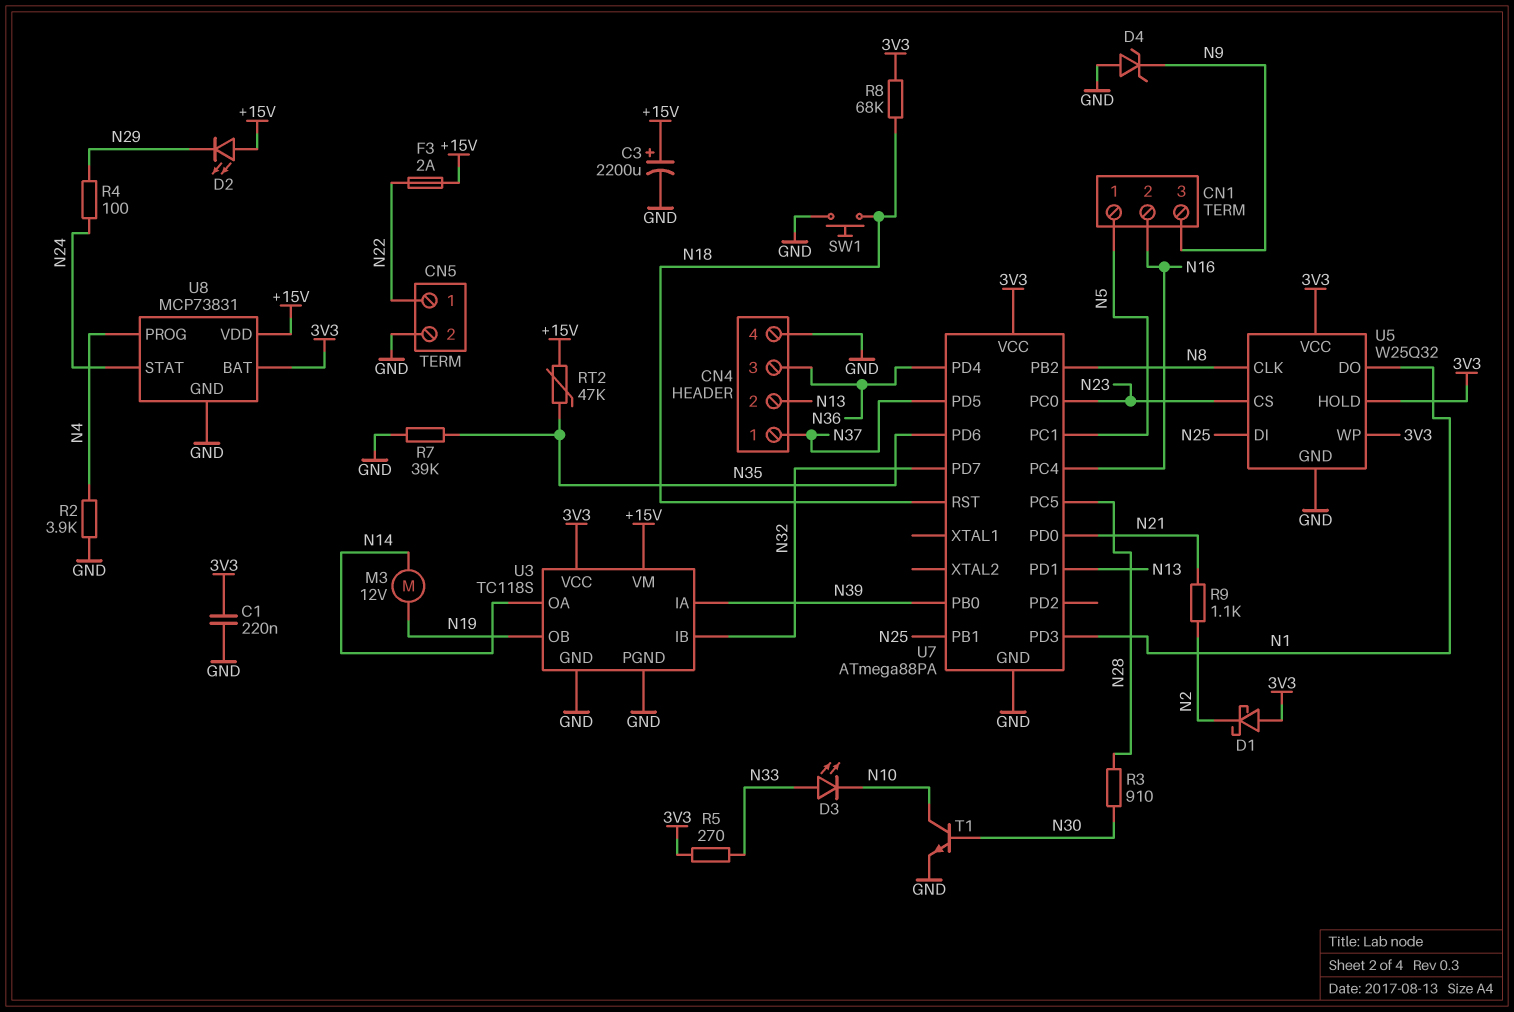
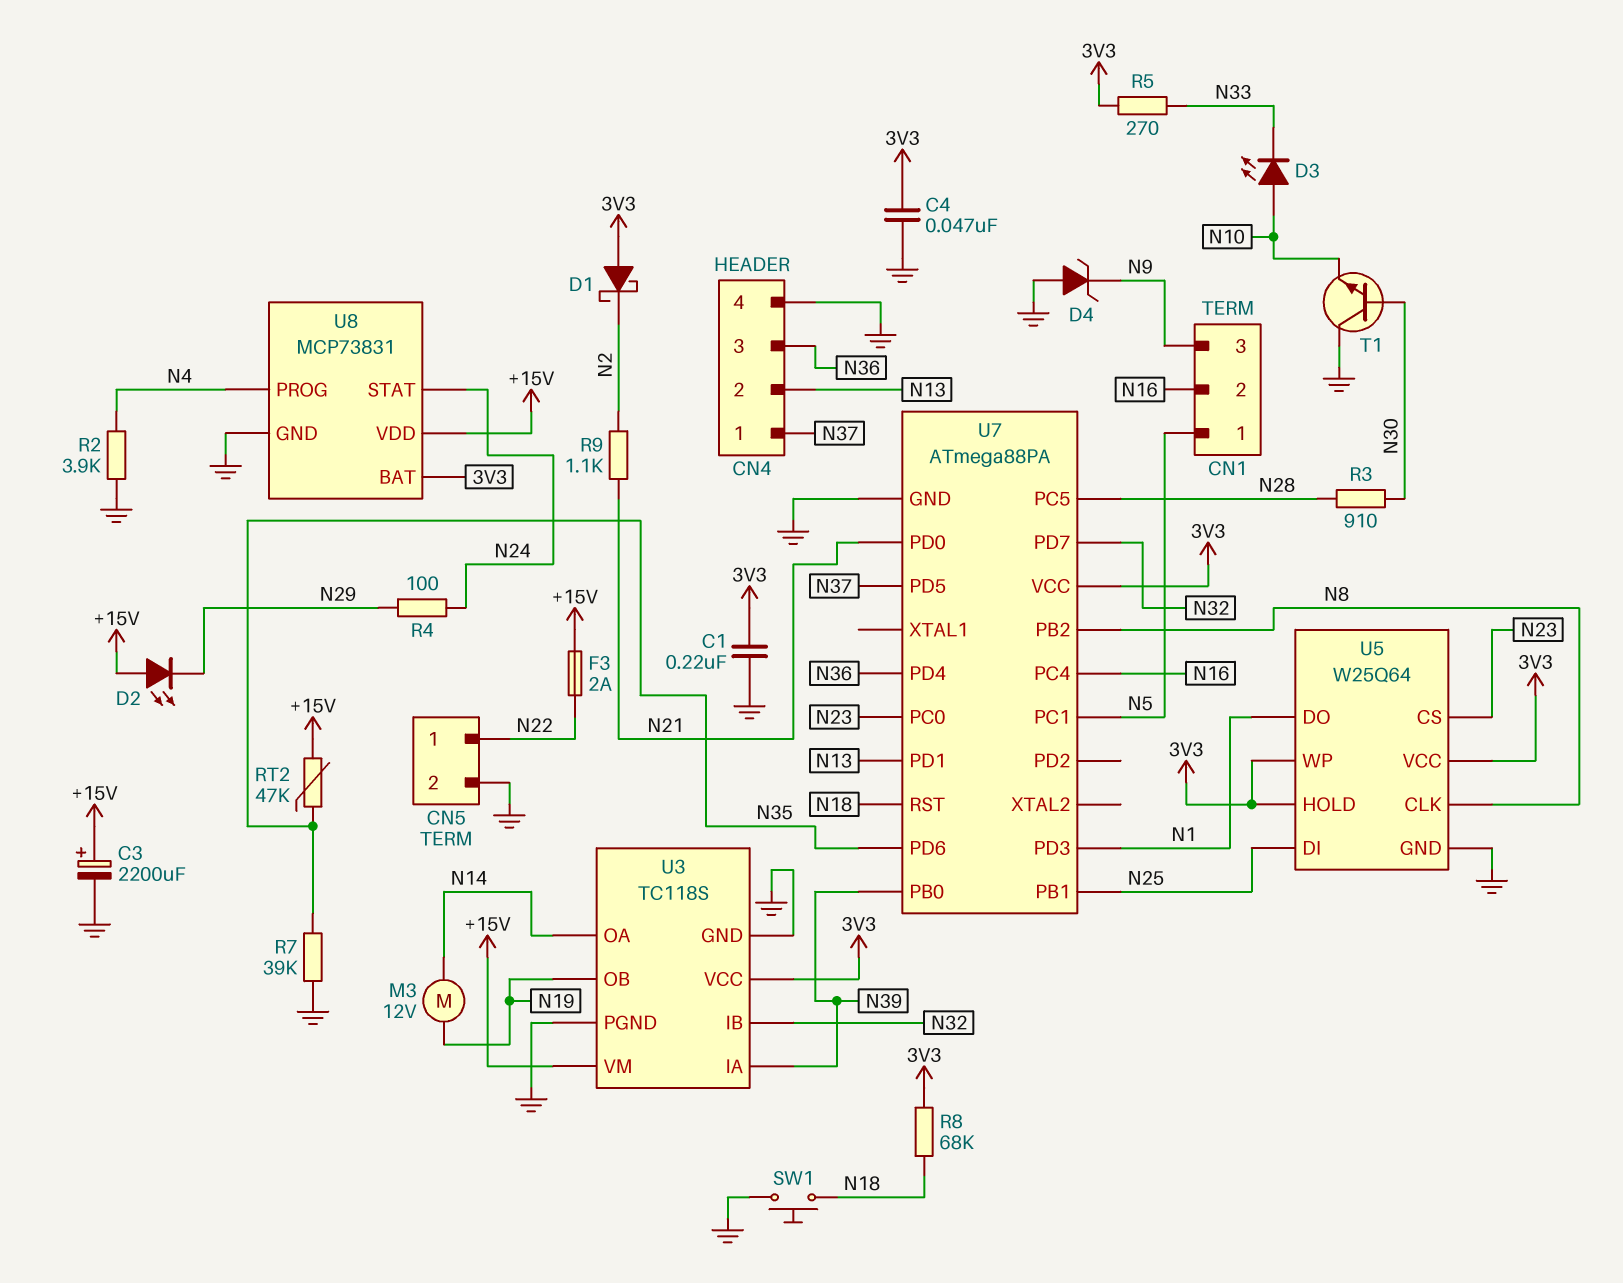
C4: none -> 47nF (3V3, GND)
D3: LED (A N33, K N10) -> LED (A N10, K N33)
T1: NPN (B N30, C N10, E GND) -> NPN (B N30, C GND, E N10)
U5: W25Q32 -> W25Q64

